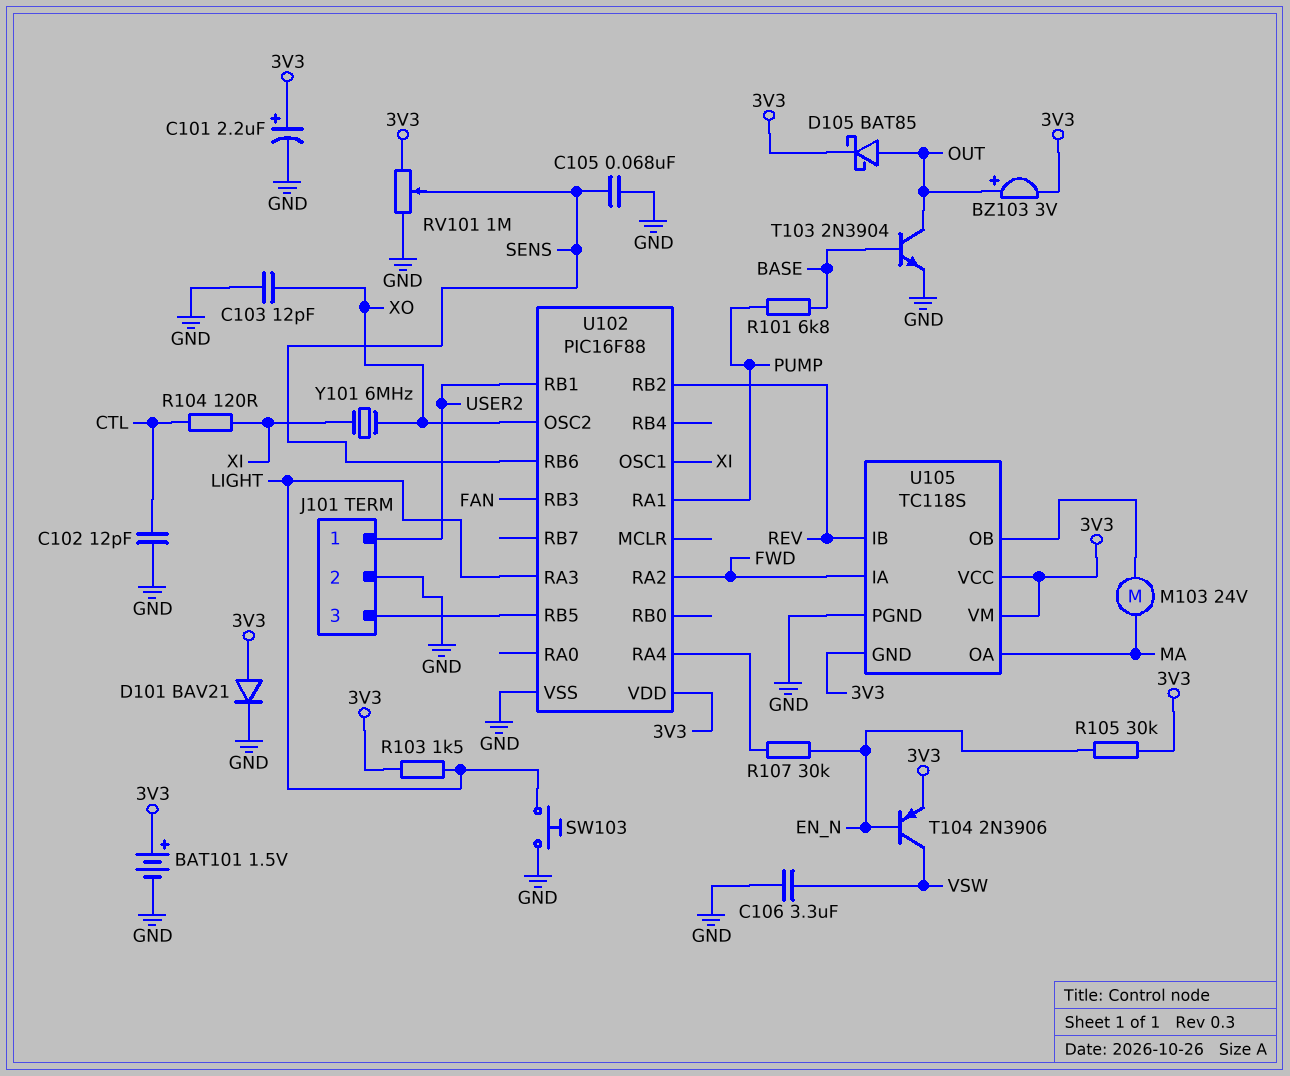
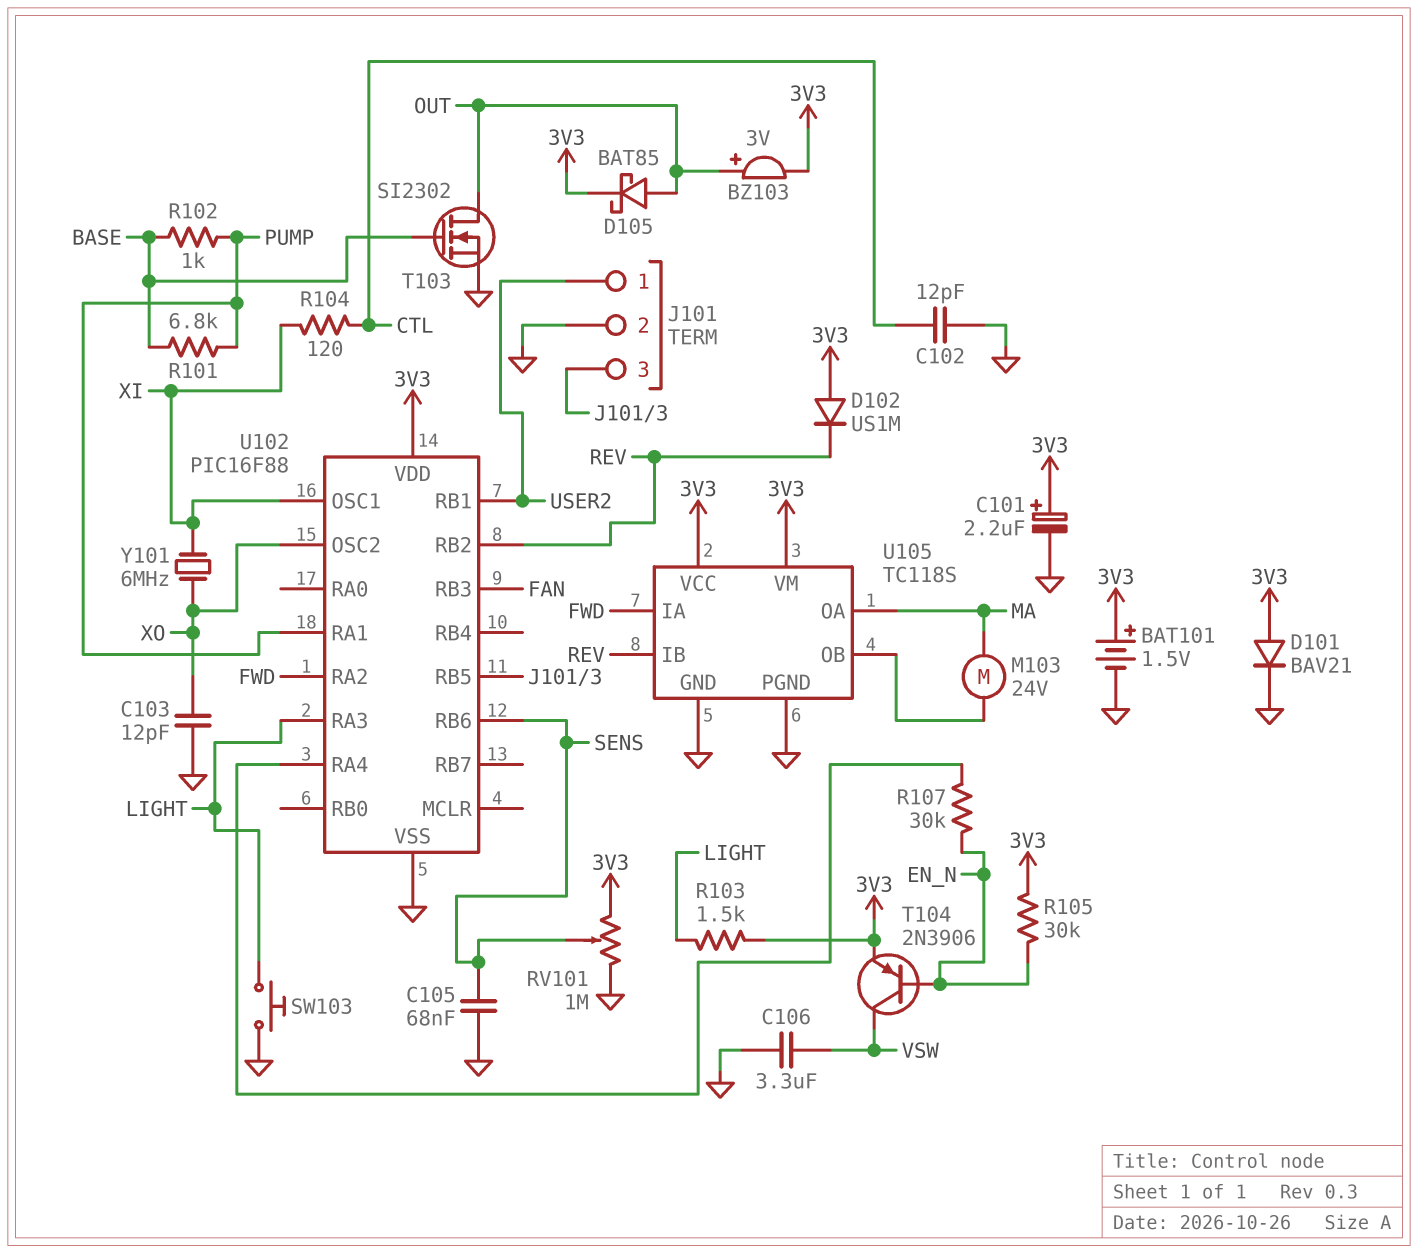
D102: none -> diode US1M (A 3V3, K REV)
R102: none -> 1k (BASE, PUMP)
T103: NPN 2N3904 (B BASE, C OUT, E GND) -> NMOS SI2302 (G BASE, D OUT, S GND)
U105 pin GND: 3V3 -> GND

